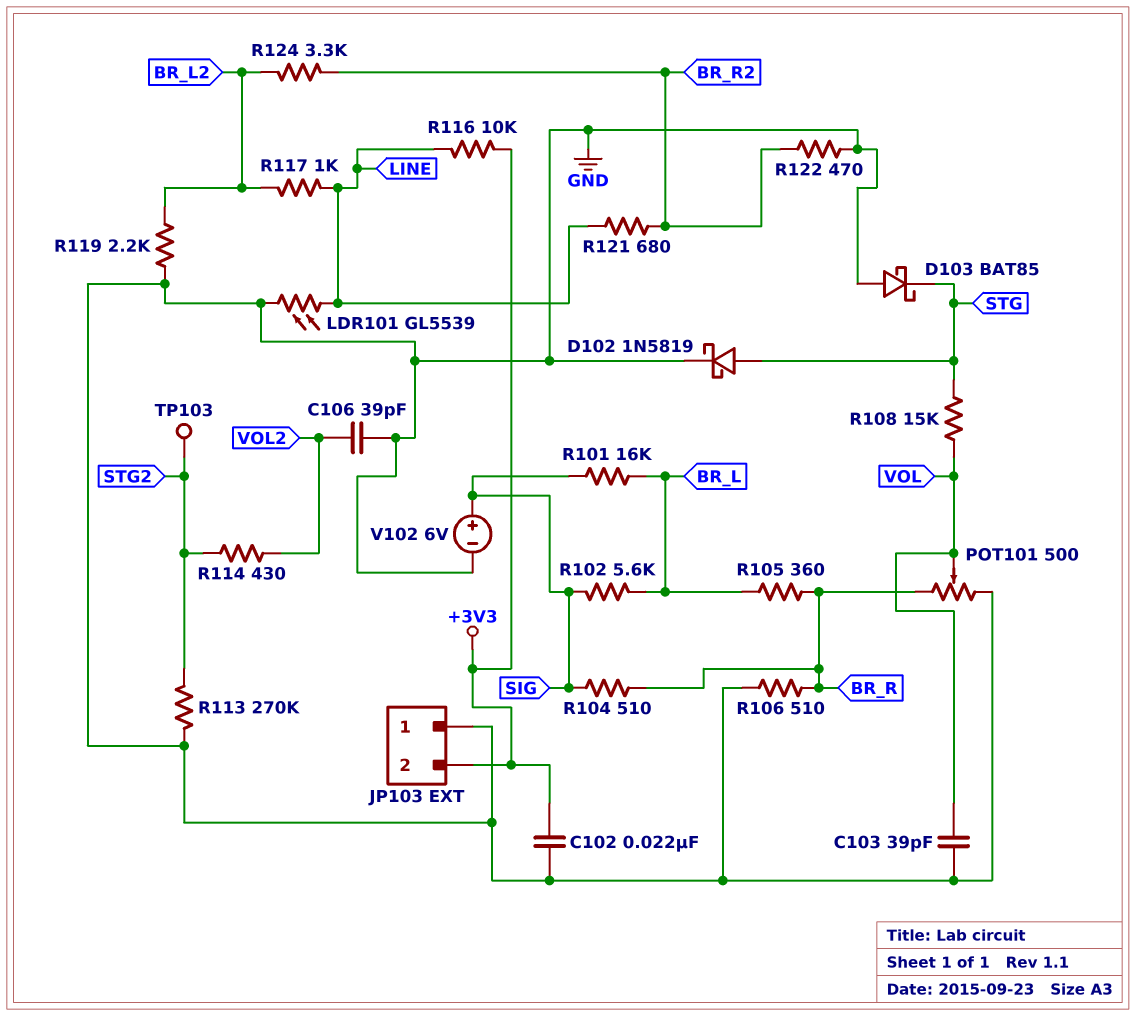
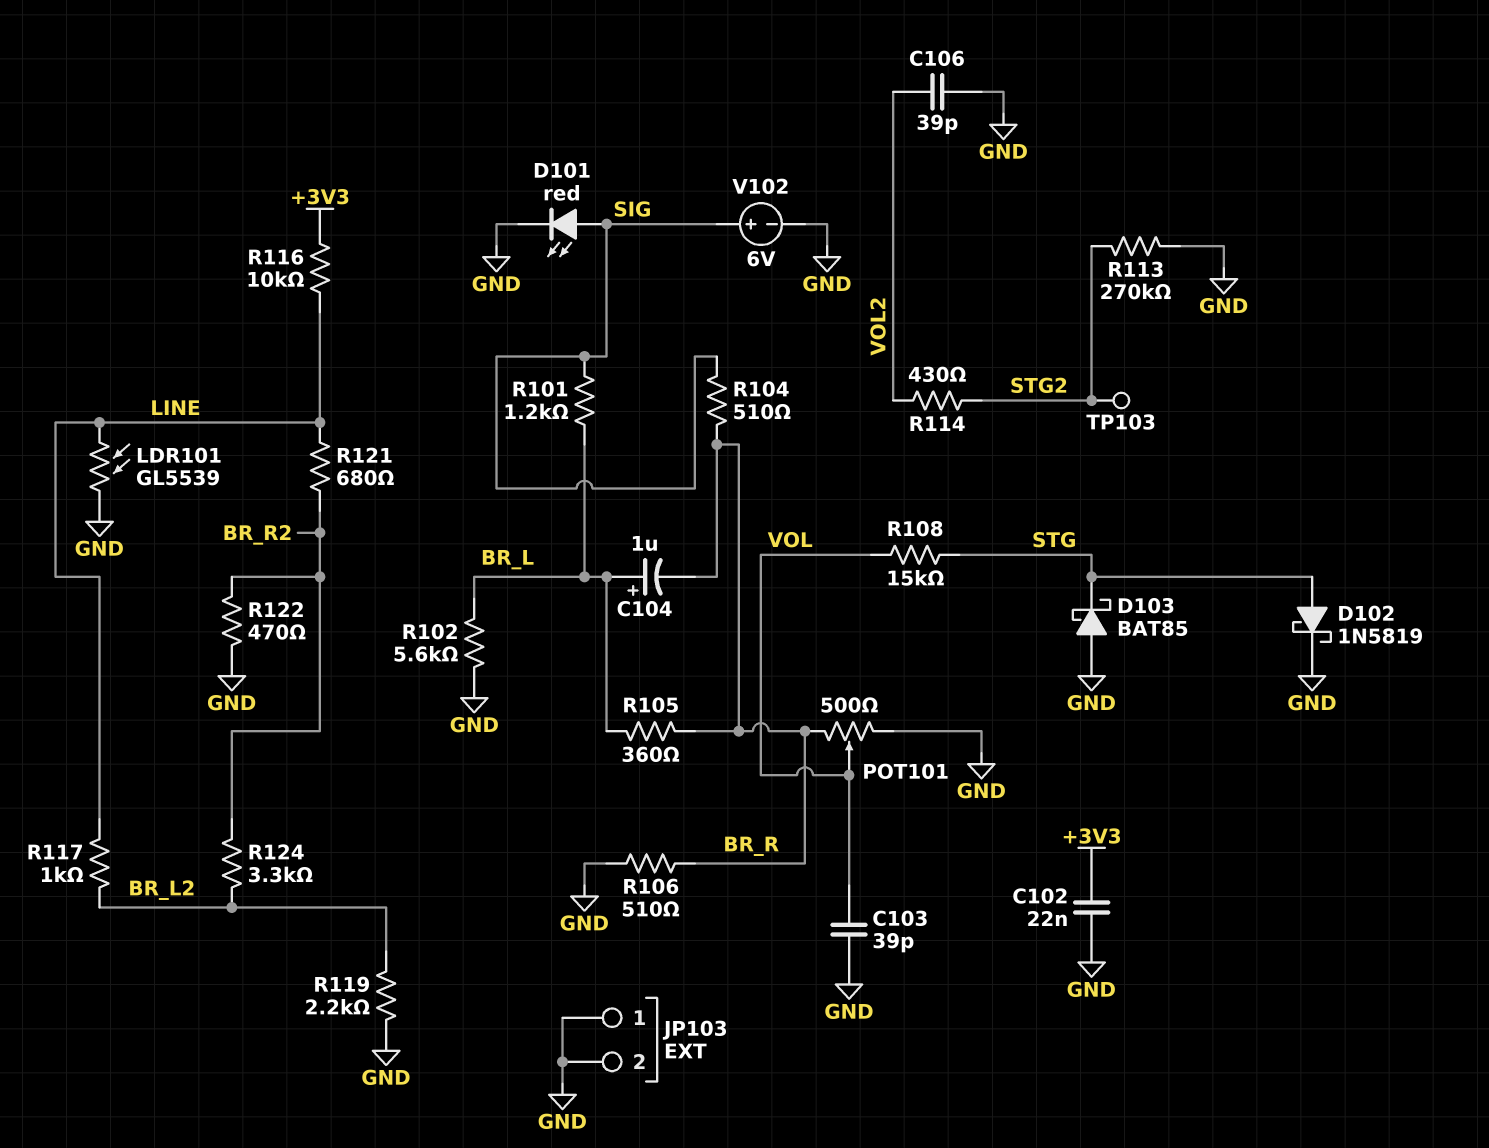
C104: none -> 1uF (plus BR_L, minus BR_R)
D101: none -> LED red (A SIG, K GND)
JP103 pin 2: +3V3 -> GND
R101: 16k (BR_L, SIG) -> 1.2k (BR_L, SIG)
R102: 5.6k (BR_L, SIG) -> 5.6k (BR_L, GND)

